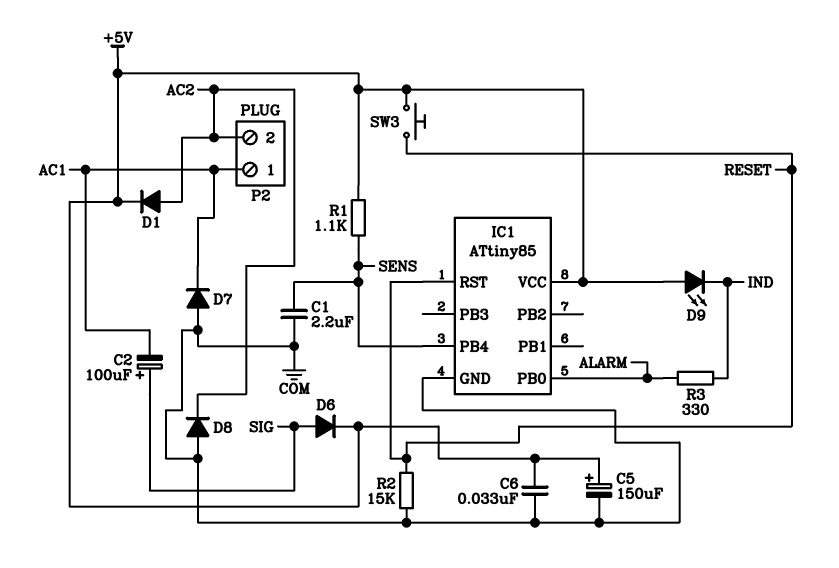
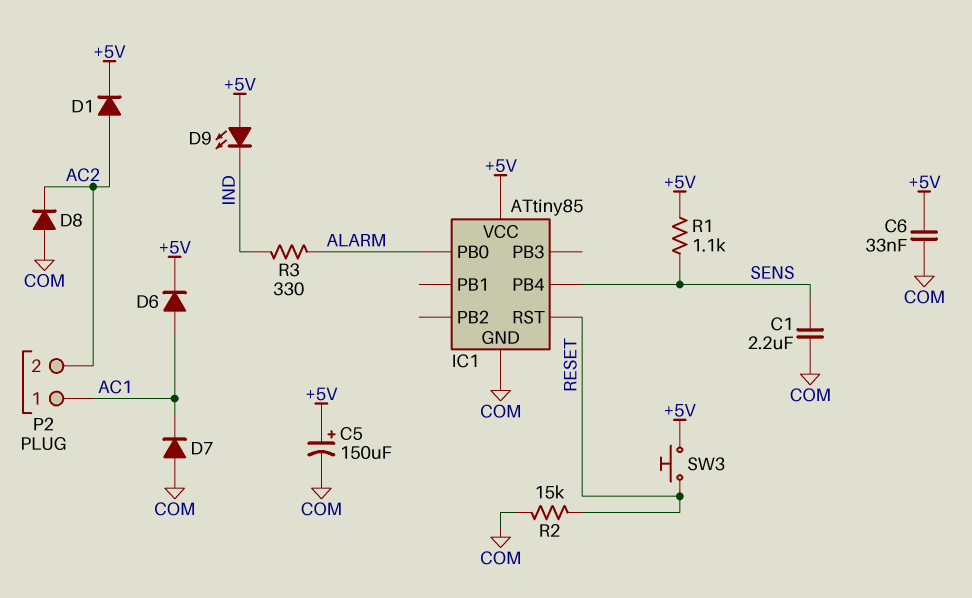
C2: 100uF (plus SIG, minus AC1) -> none
D6: diode (A SIG, K +5V) -> diode (A AC1, K +5V)

